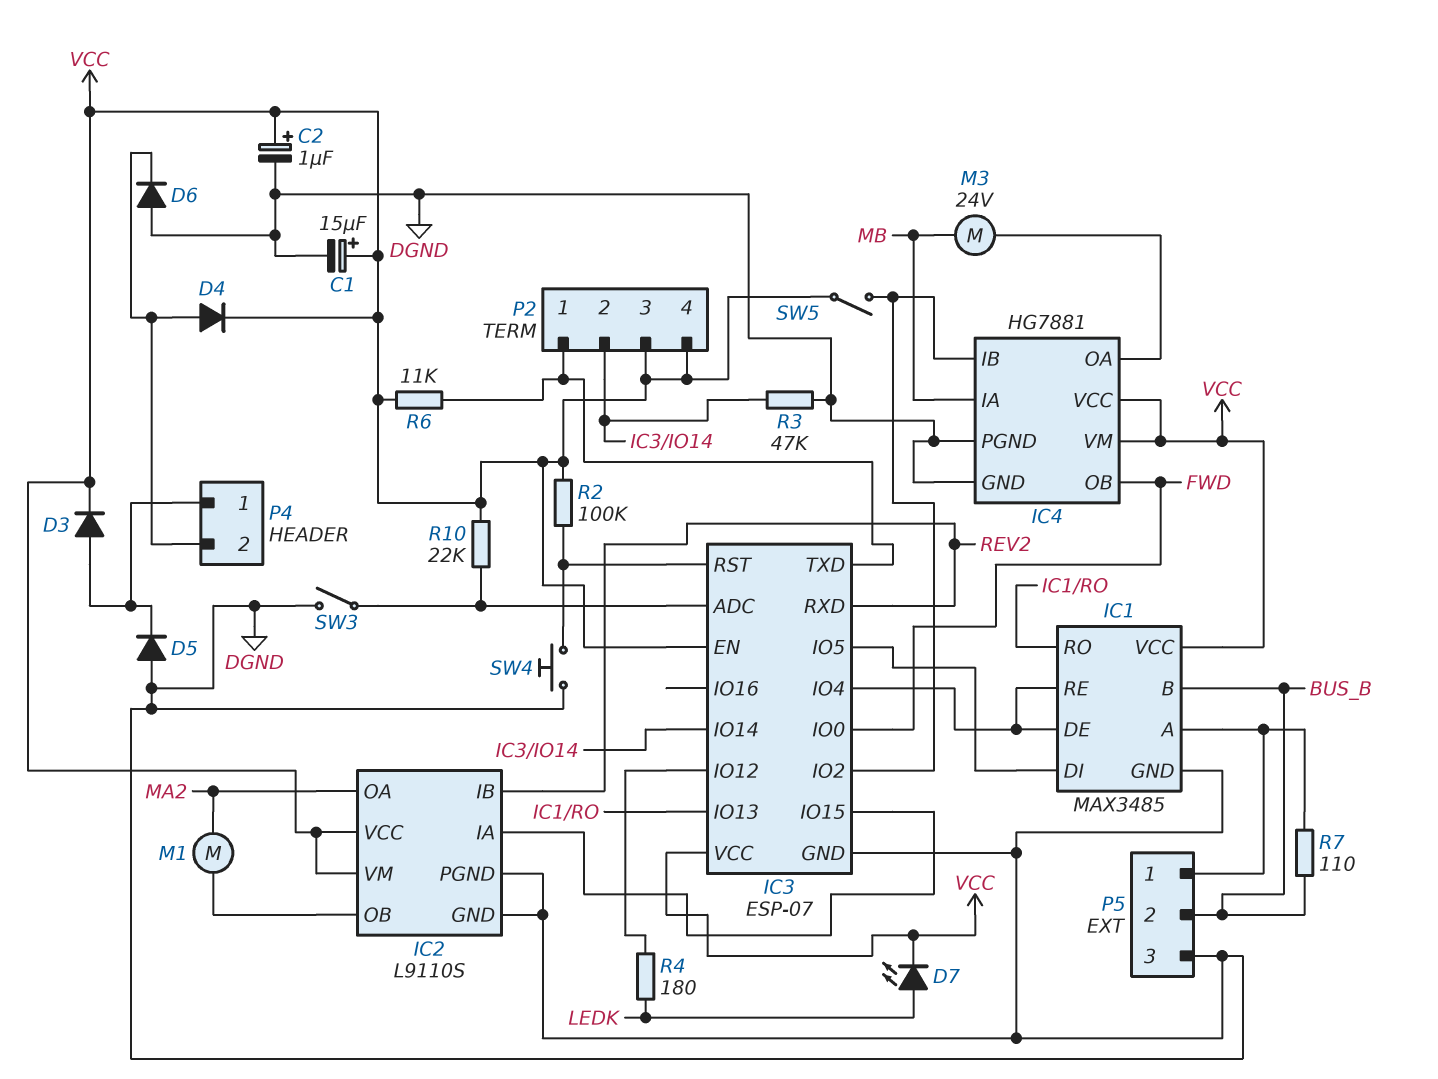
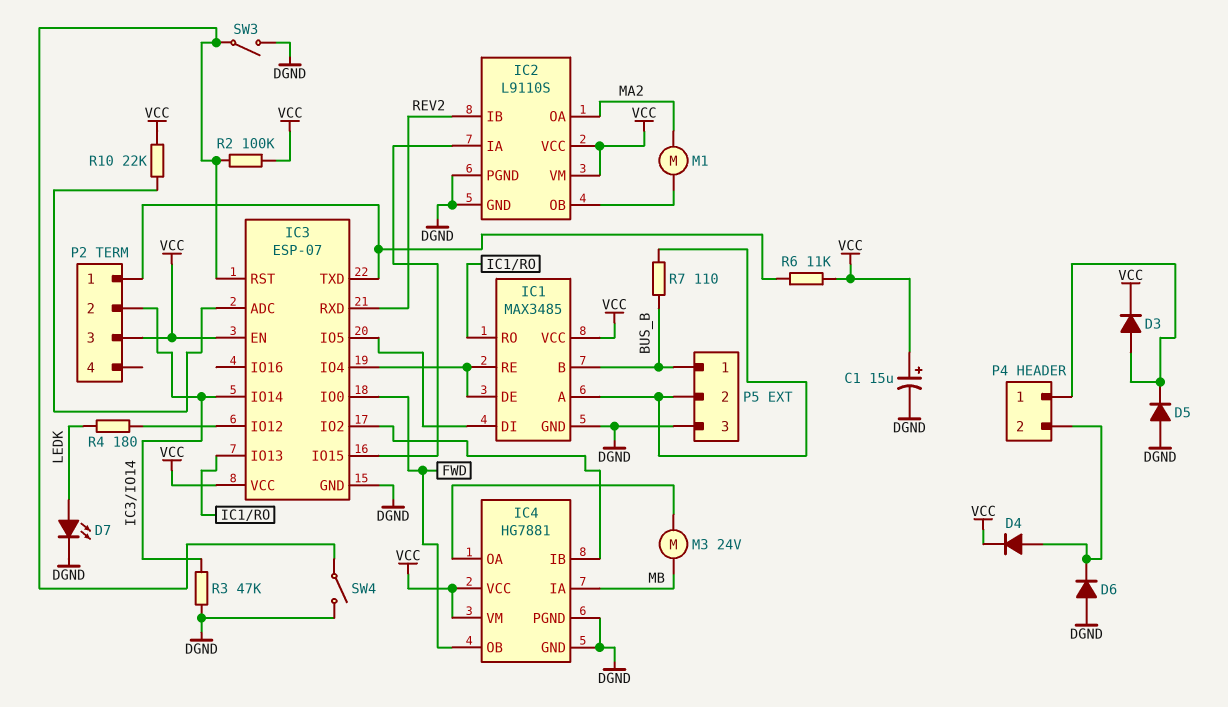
C2: 1uF (plus VCC, minus DGND) -> none
D7: LED (A LEDK, K VCC) -> LED (A LEDK, K DGND)
P2 pin 4: VCC -> none
P5 pin 1: IC1/A -> BUS_B
P5 pin 2: BUS_B -> IC1/A
SW3: switch (DGND, IC3/ADC) -> switch (DGND, IC3/RST)
SW4: button (DGND, IC3/RST) -> switch (DGND, IC3/RST)
SW5: switch (IC3/IO2, VCC) -> none

